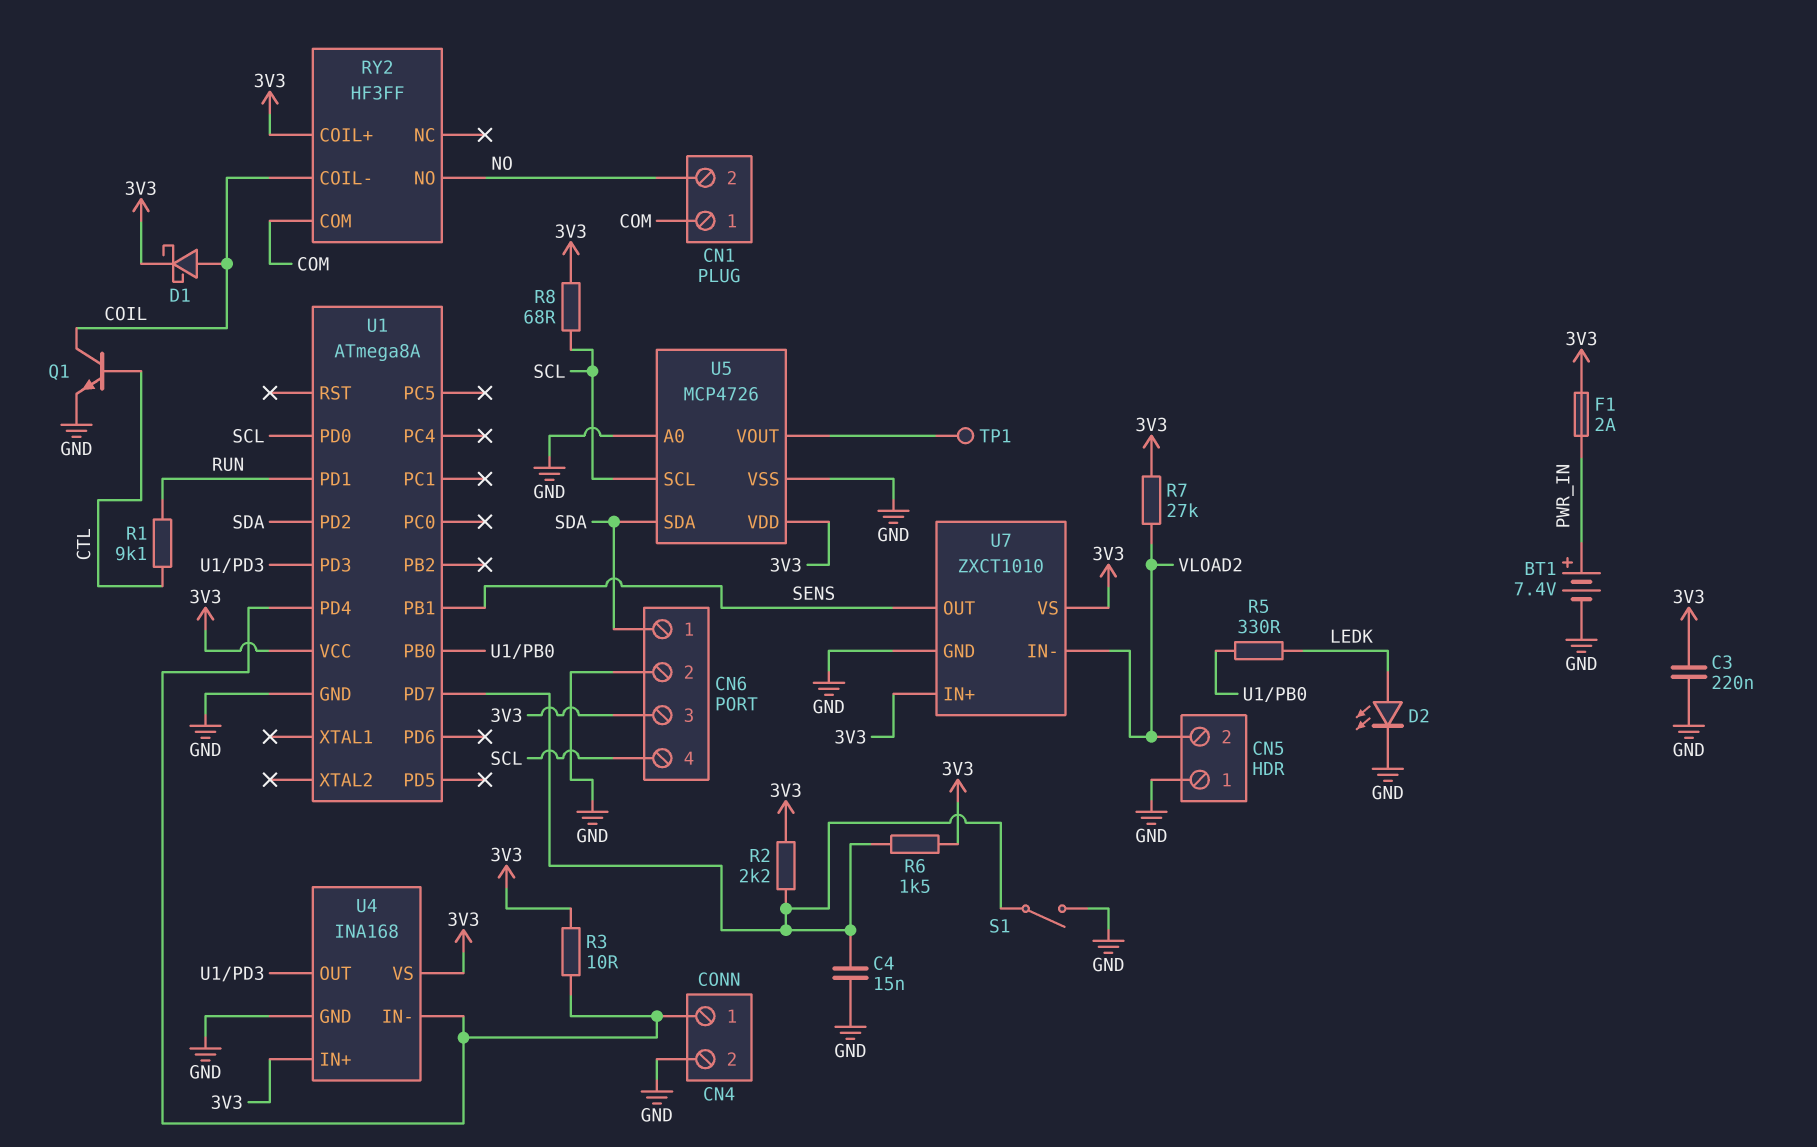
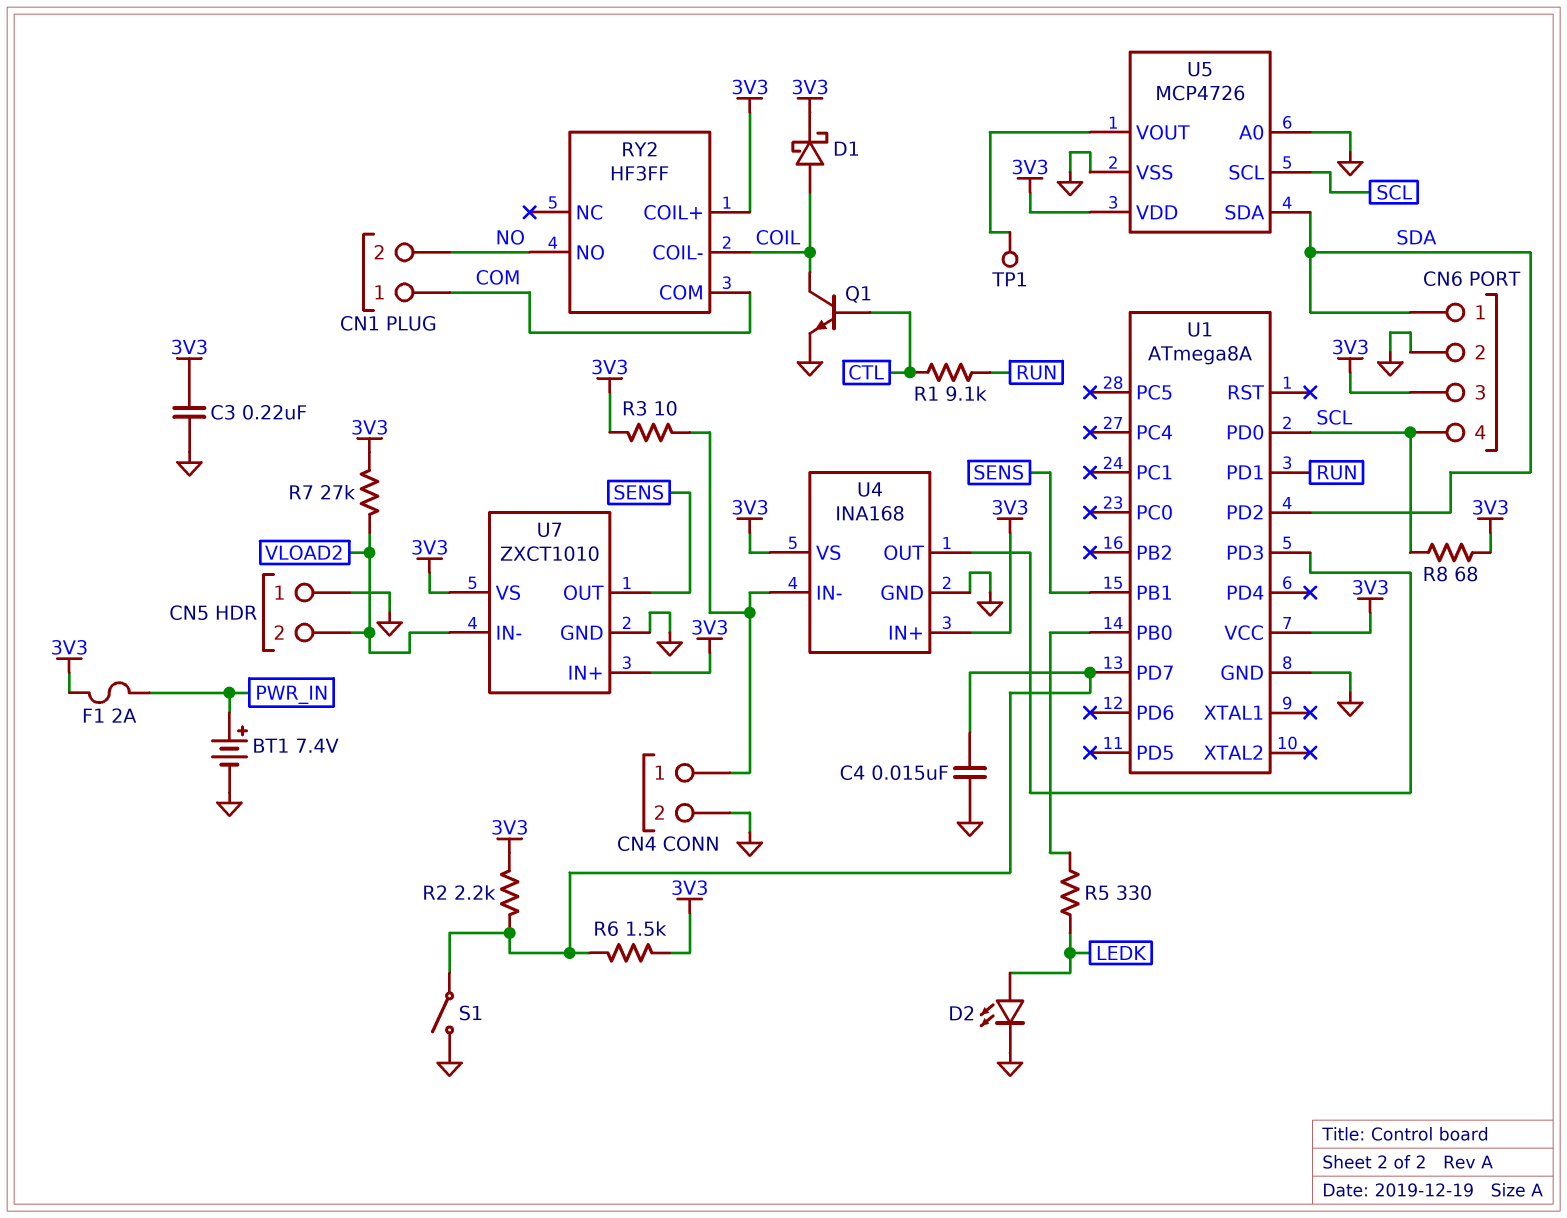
U1 pin PD4: CN4/1 -> none

